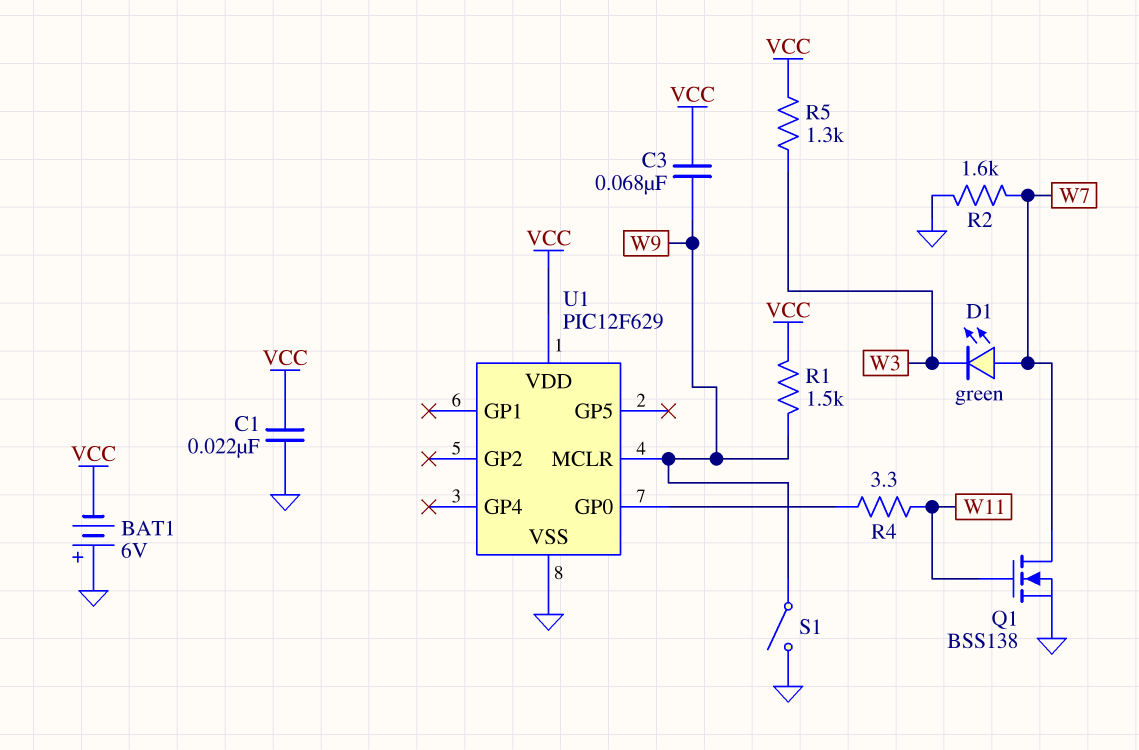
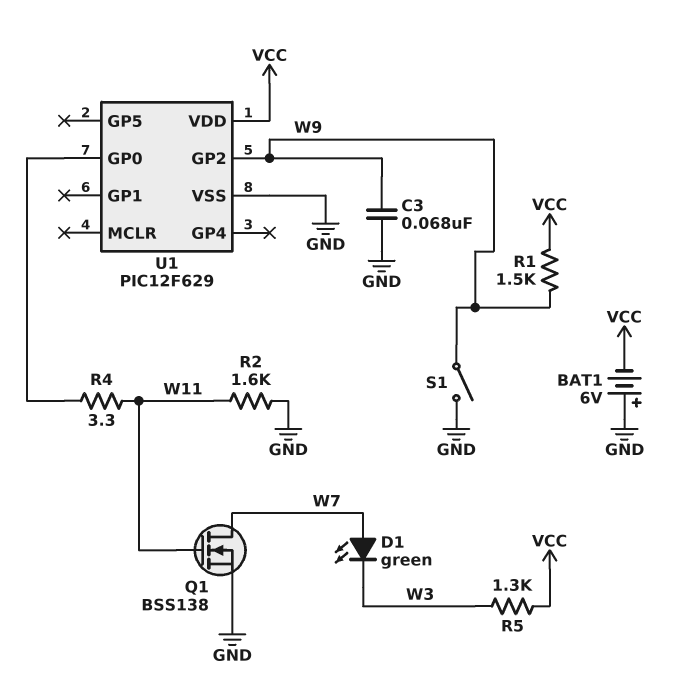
C1: 22nF (GND, VCC) -> none
C3: 68nF (VCC, W9) -> 68nF (GND, W9)
R2: 1.6k (GND, W7) -> 1.6k (GND, W11)
U1 pin GP2: none -> W9
U1 pin MCLR: W9 -> none

